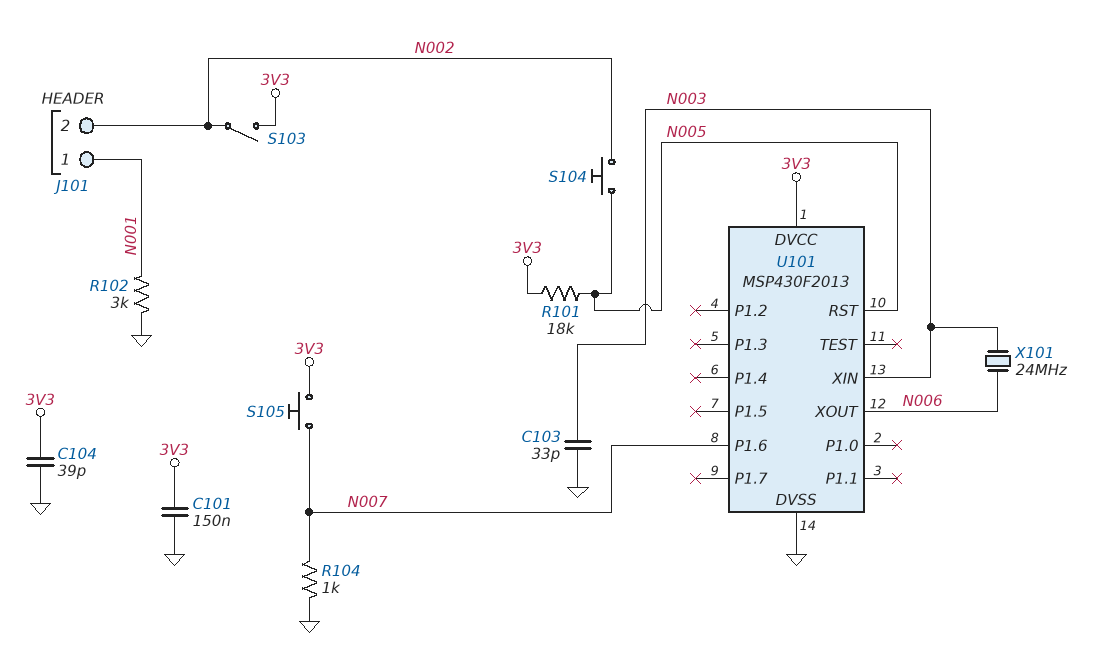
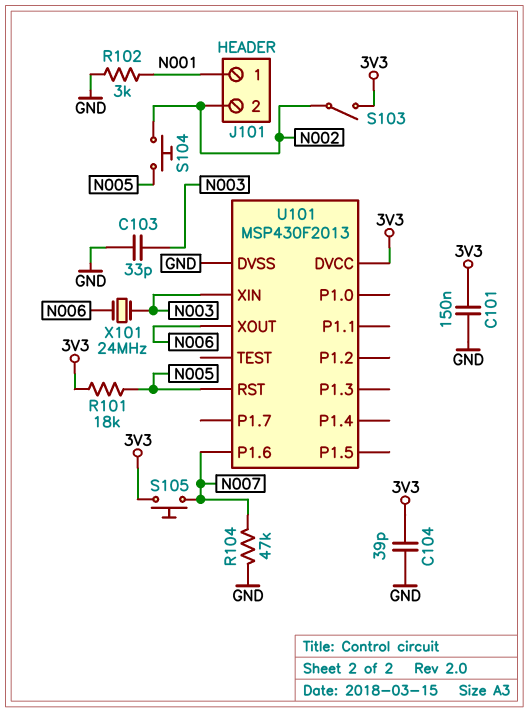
R104: 1k (GND, N007) -> 47k (GND, N007)

